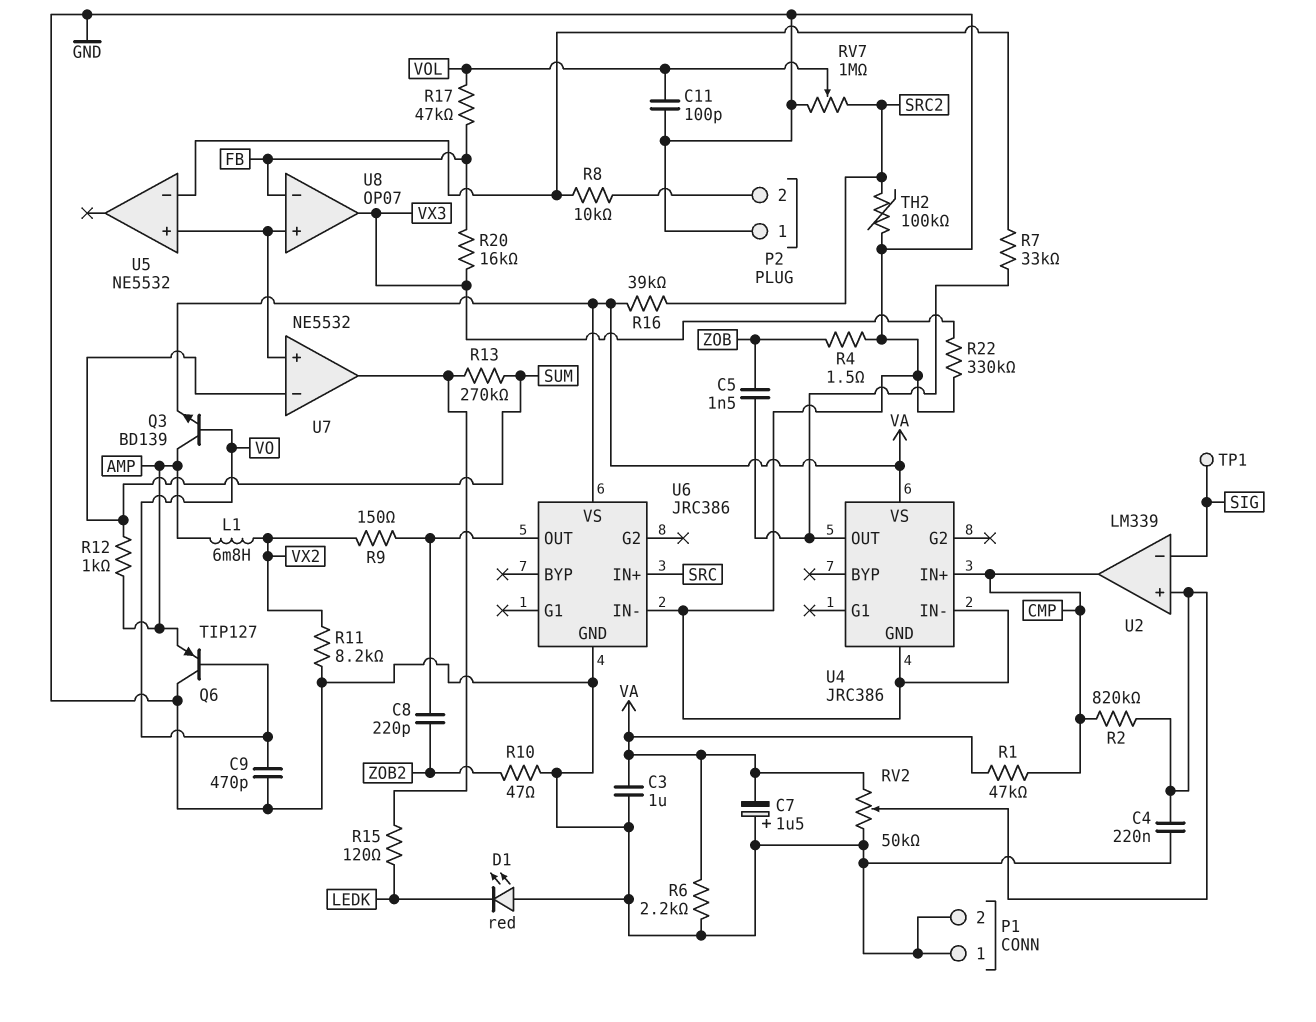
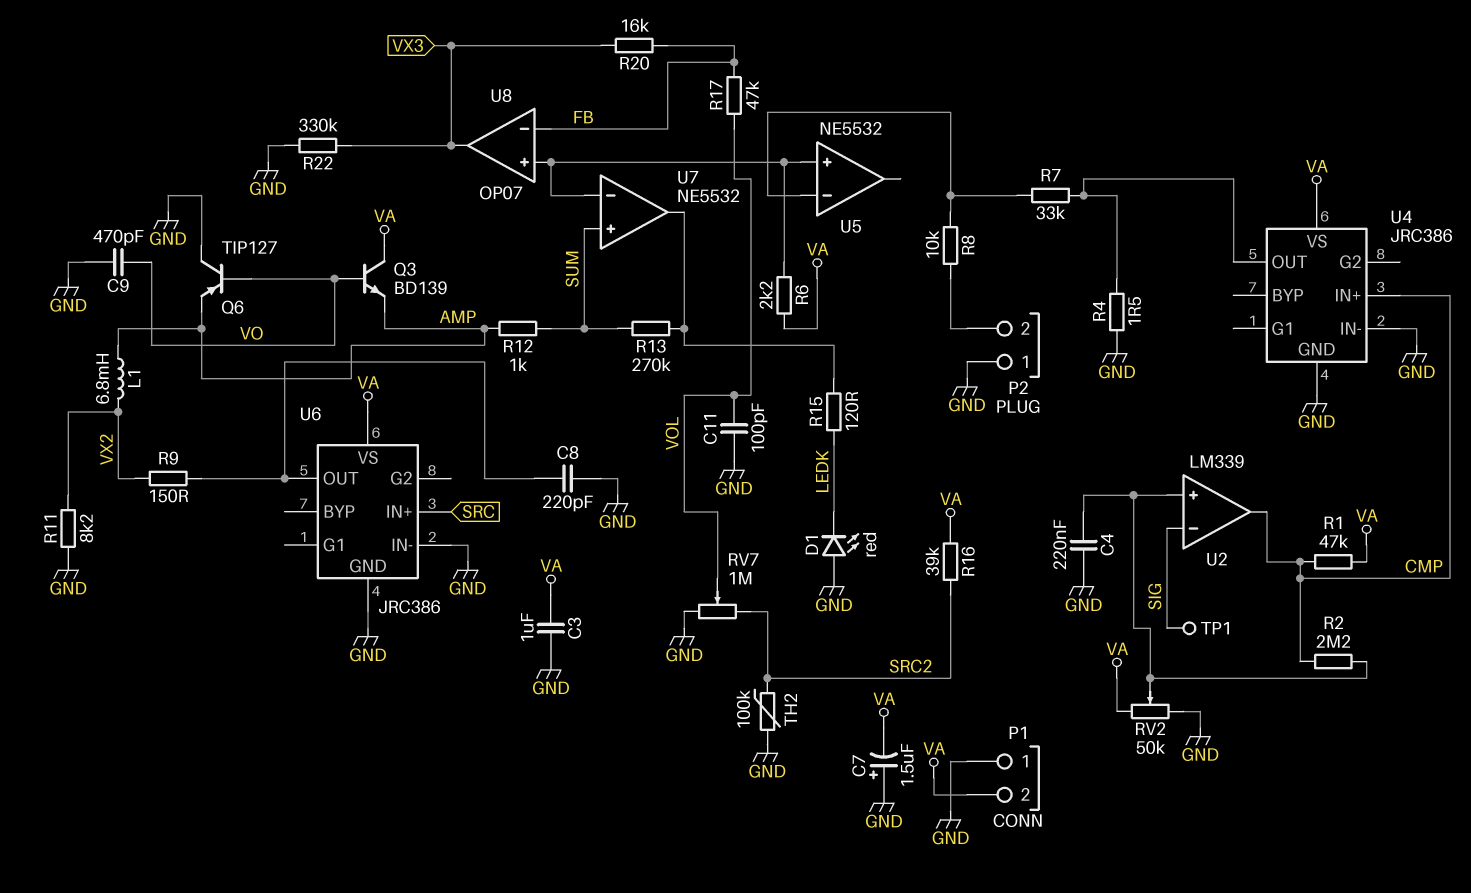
C5: 1.5nF (U4/OUT, ZOB) -> none
C8: 220pF (U6/OUT, ZOB2) -> 220pF (GND, U6/OUT)
P1 pin 2: GND -> VA
Q3: NPN BD139 (B VO, C AMP, E VA) -> NPN BD139 (B VO, C VA, E AMP)
R2: 820k (CMP, U2/in+) -> 2.2M (CMP, U2/in+)
R4: 1.5 (GND, ZOB) -> 1.5 (GND, U4/OUT)
R6: 2.2k (GND, VA) -> 2.2k (U5/in+, VA)
R10: 47 (GND, ZOB2) -> none
U7 pin in+: U5/in+ -> SUM
U7 pin in-: SUM -> U5/in+

